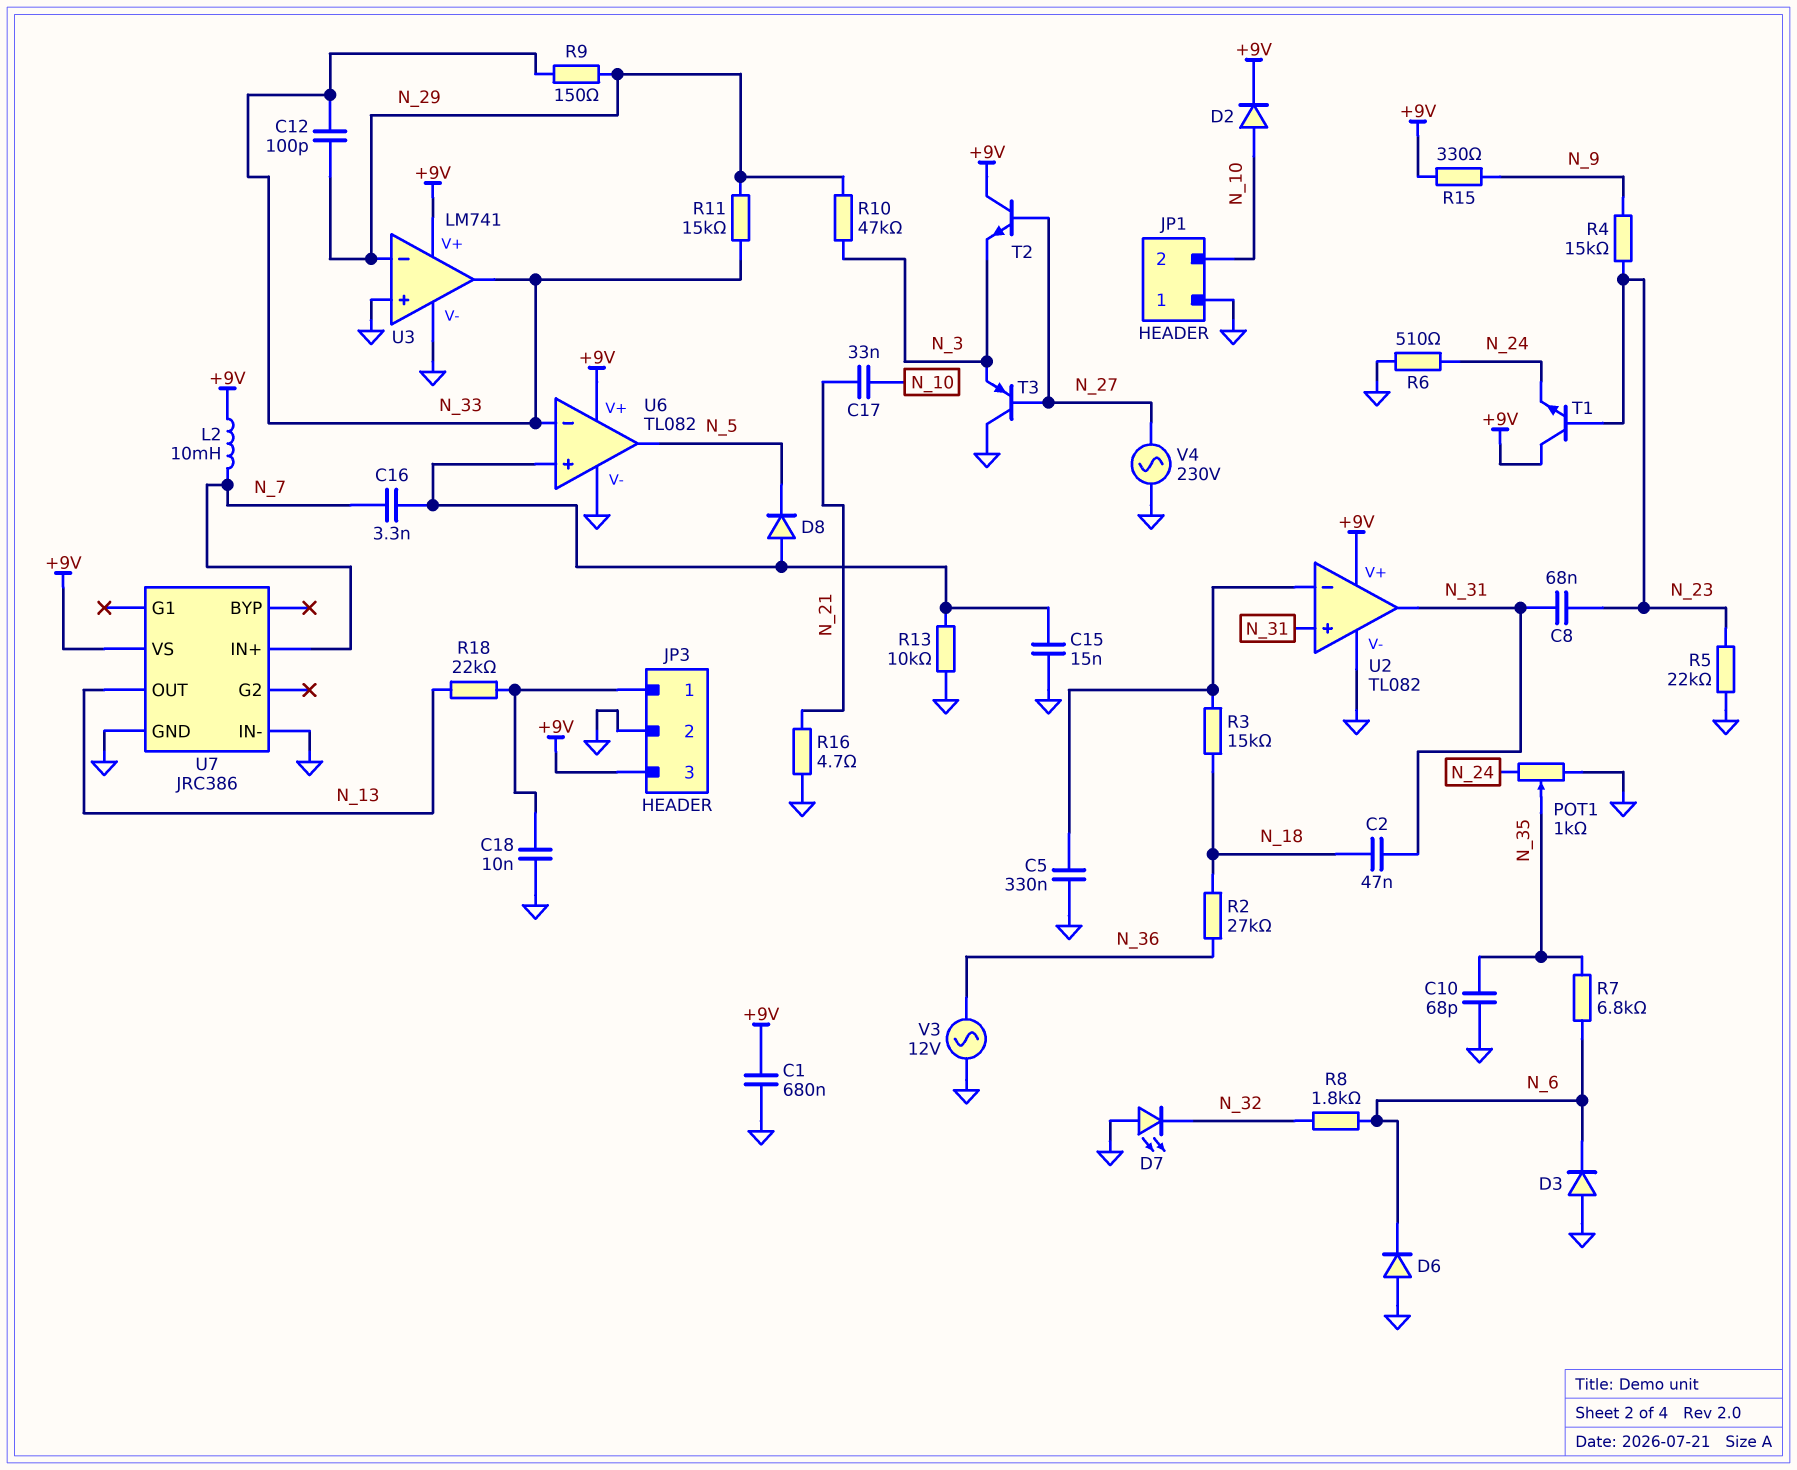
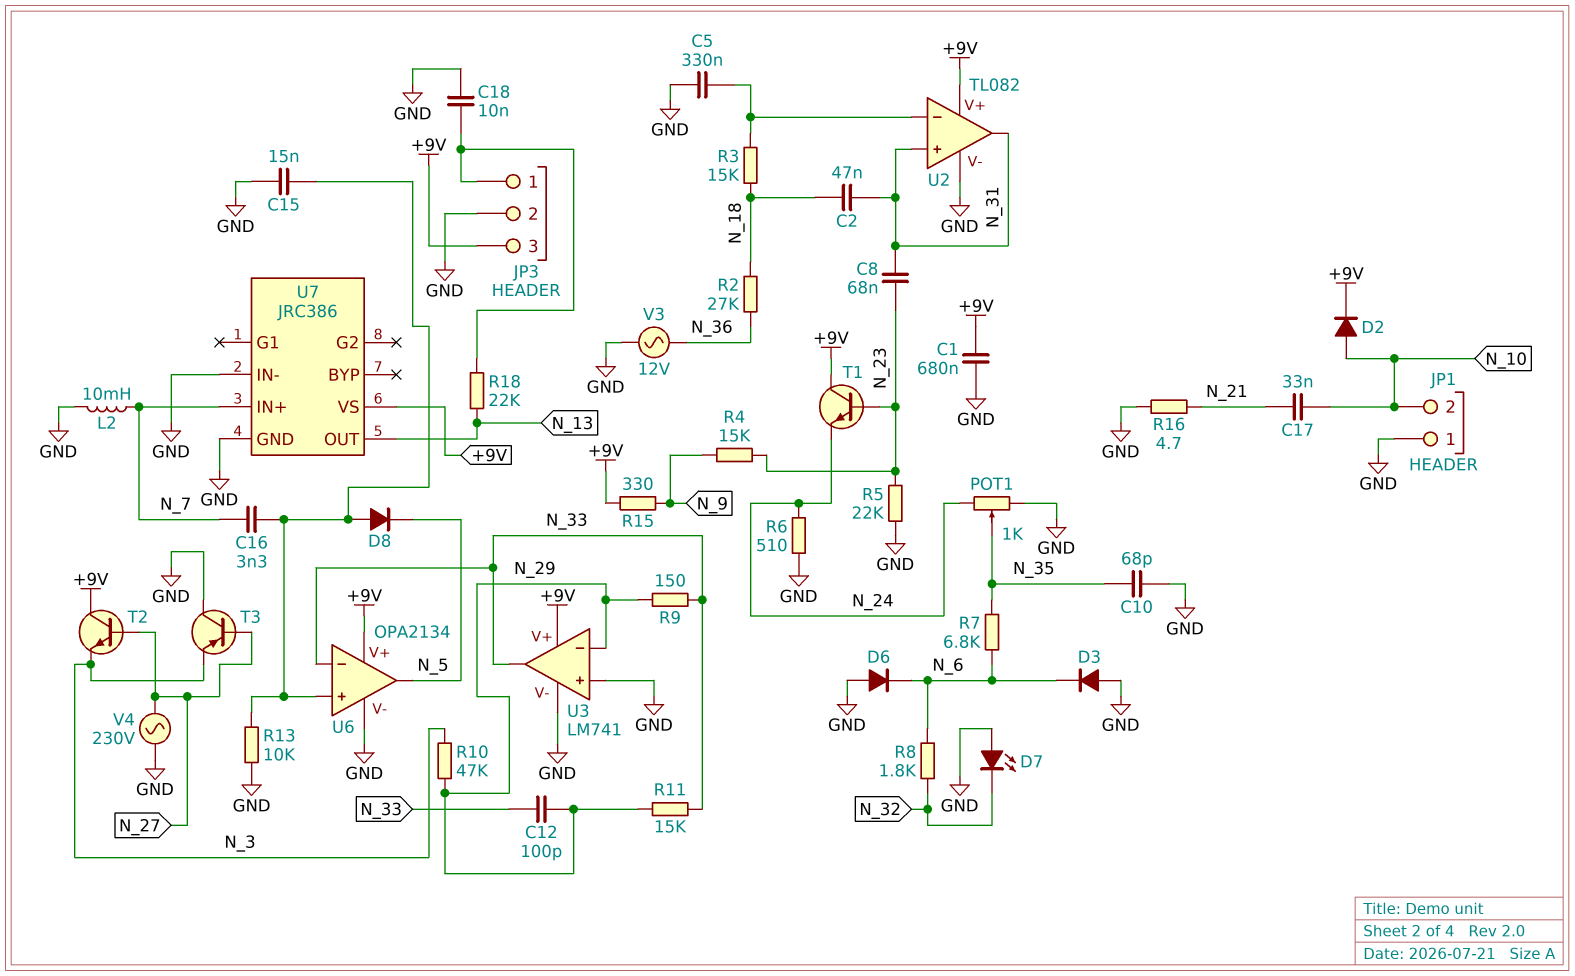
L2: 10mH (+9V, N_7) -> 10mH (GND, N_7)
U6: TL082 -> OPA2134

